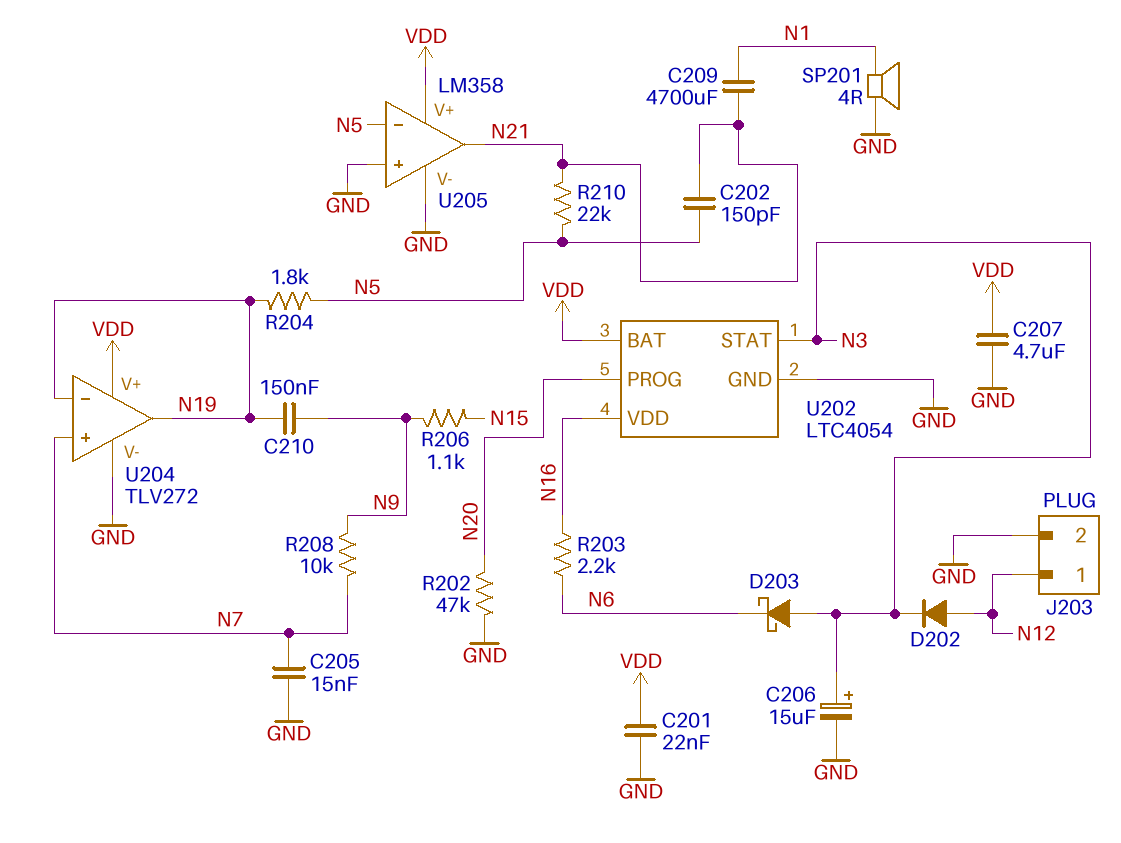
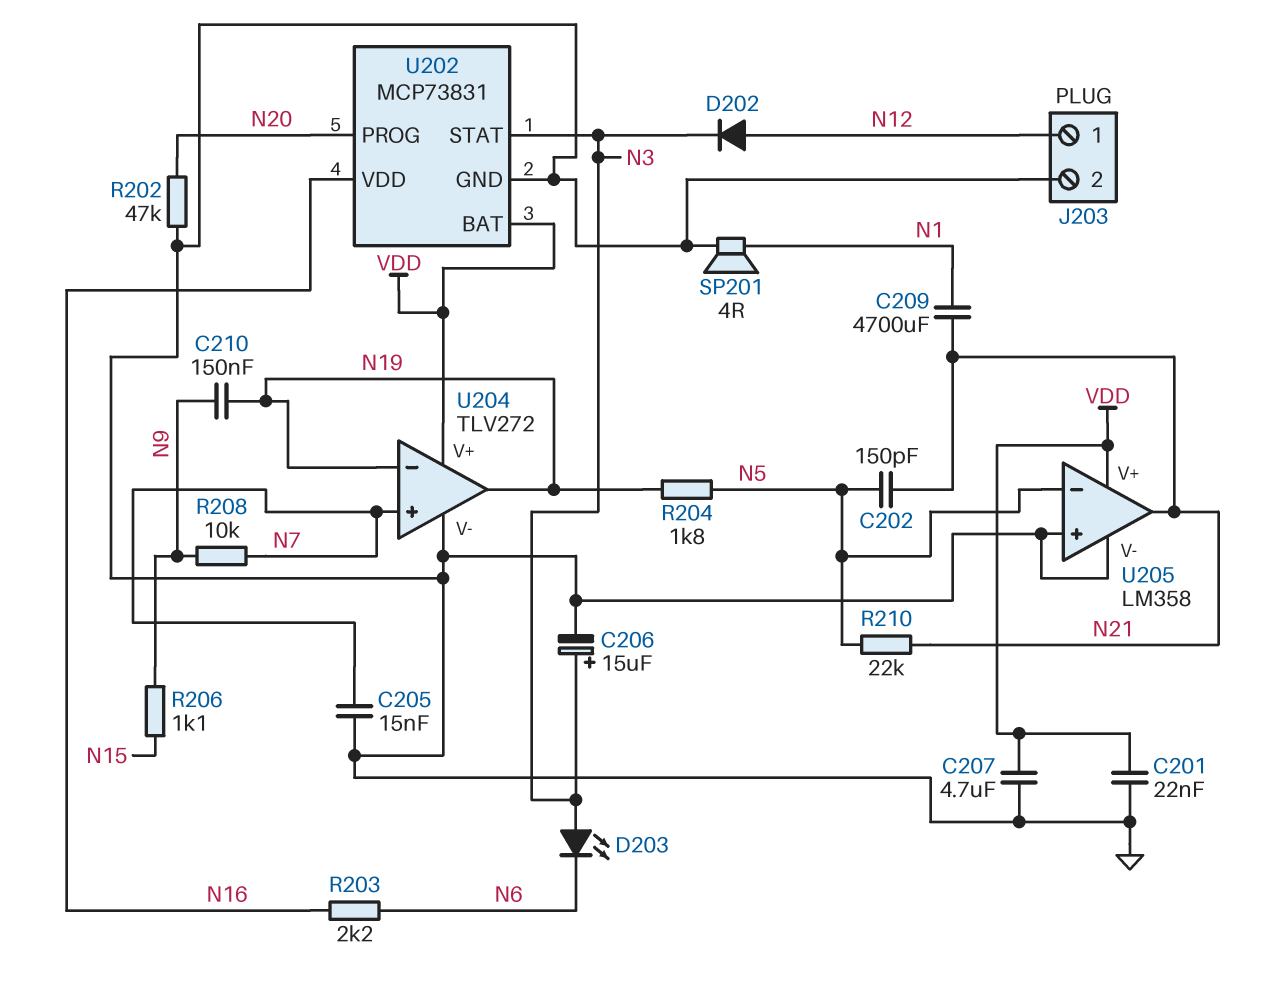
D203: schottky (A N3, K N6) -> LED (A N3, K N6)
U202: LTC4054 -> MCP73831

